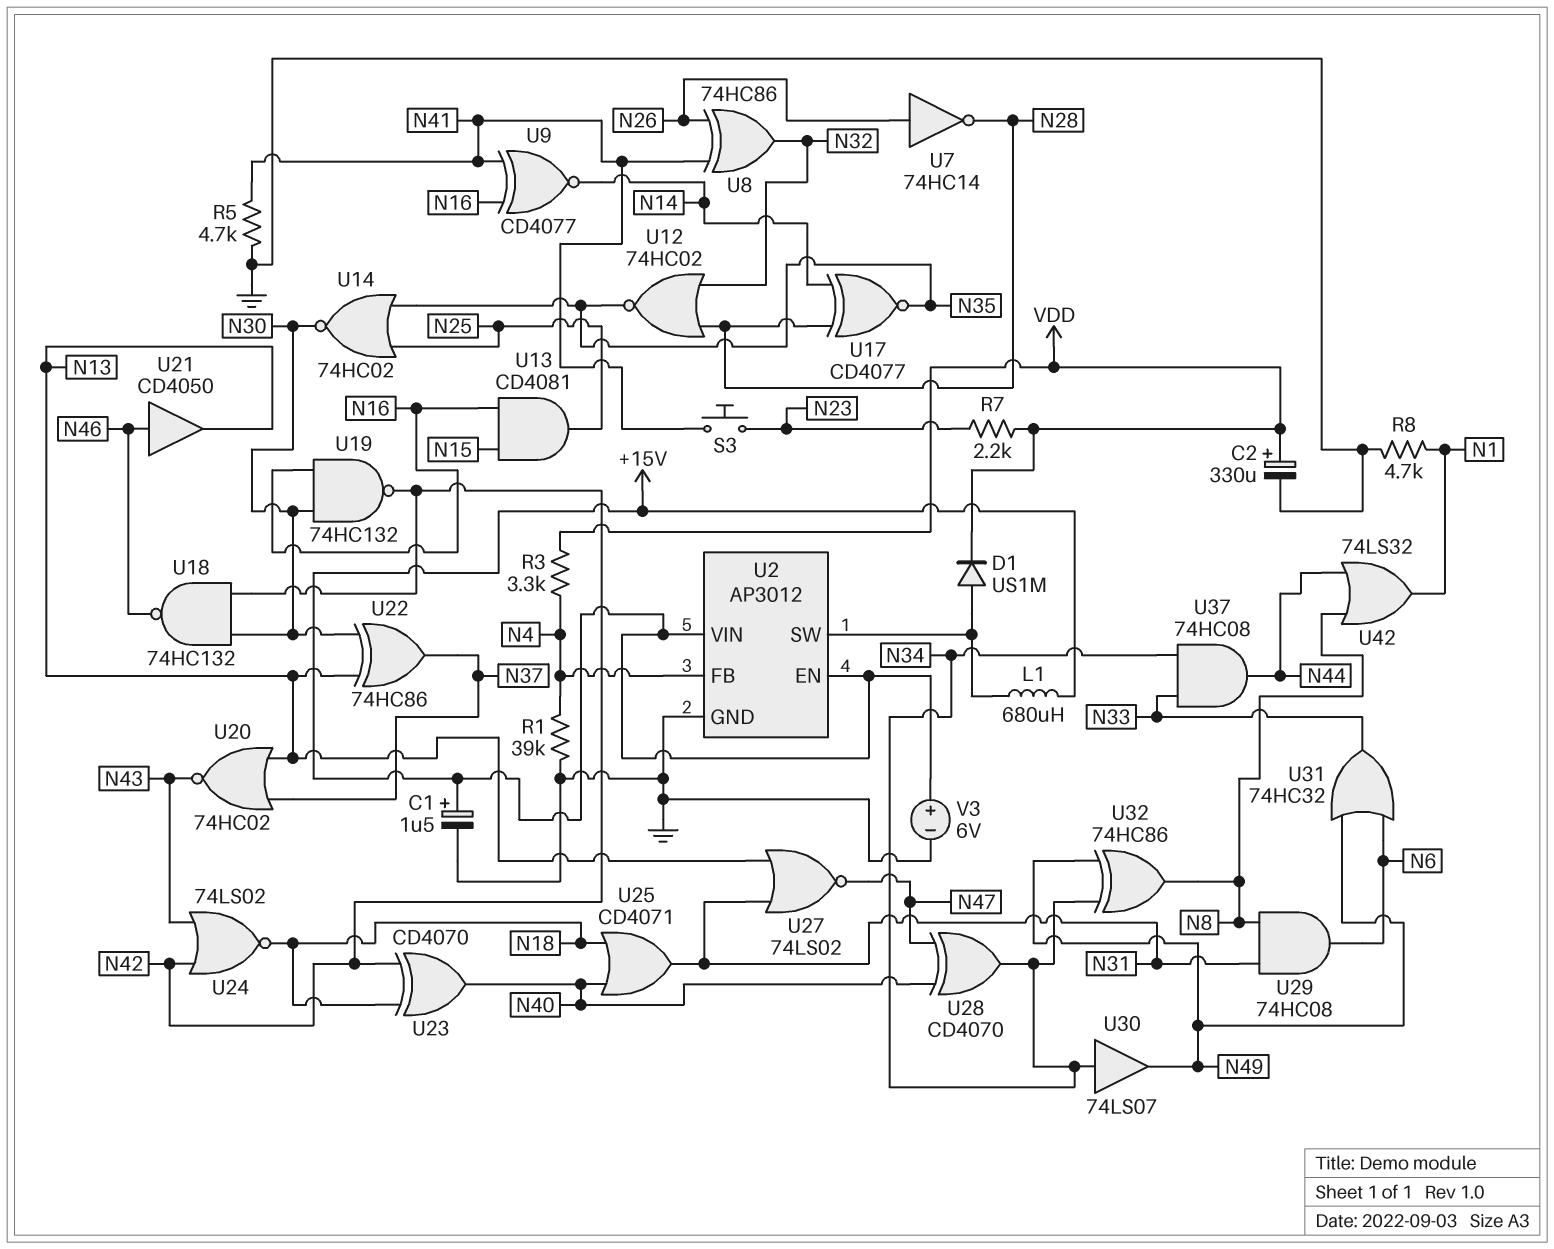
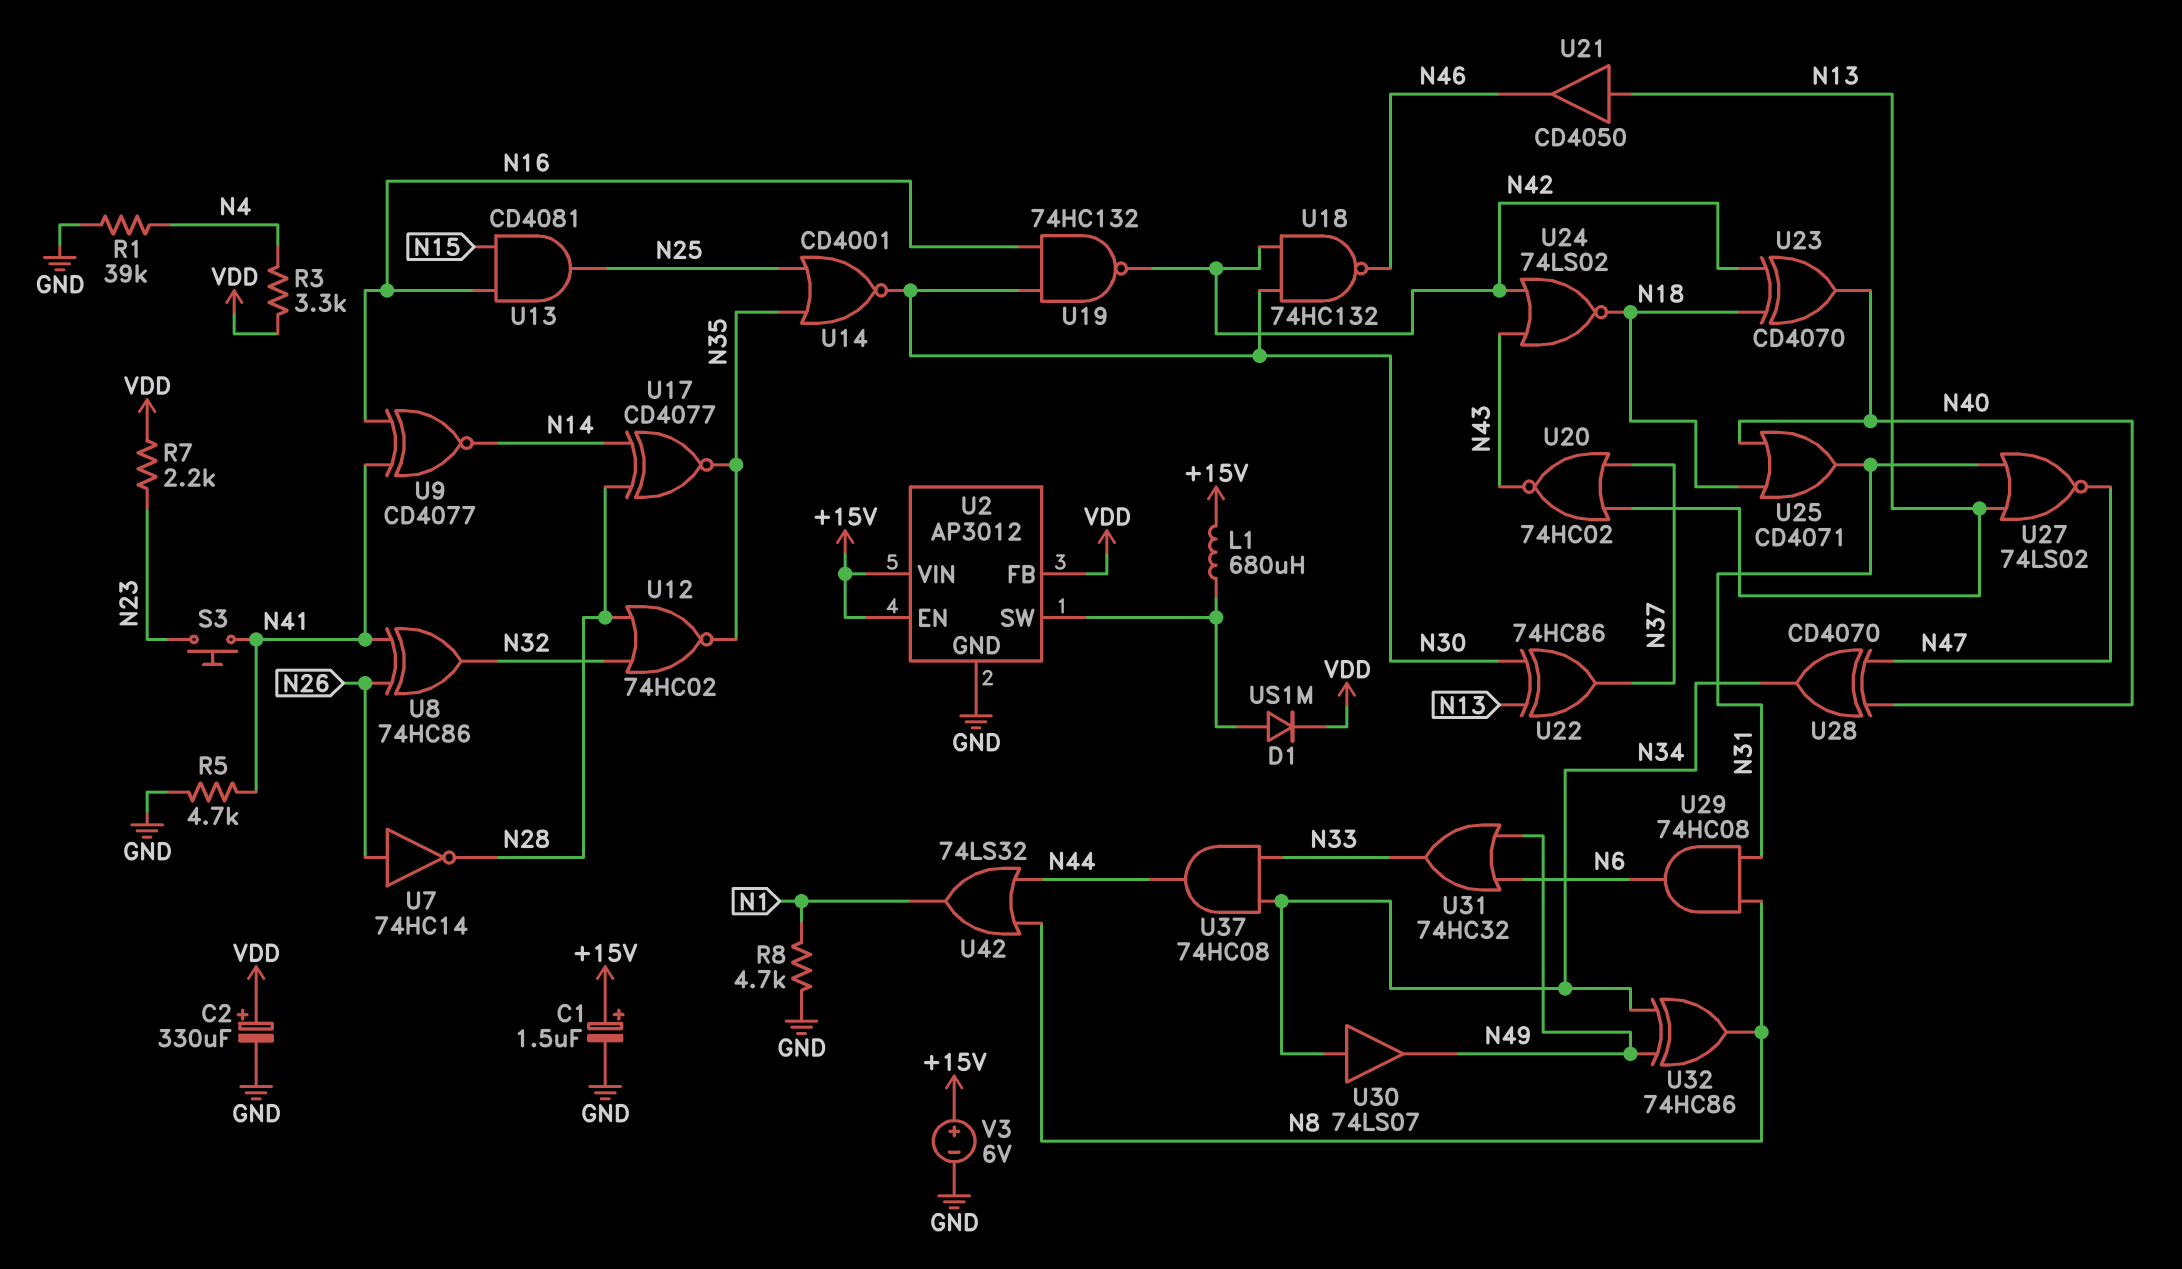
U2 pin FB: N4 -> VDD
U14: NOR 74HC02 (in N25, in N35, out N30) -> NOR CD4001 (in N25, in N35, out N30)
U21: buffer CD4050 (in N46, out N13) -> buffer CD4050 (in N13, out N46)

